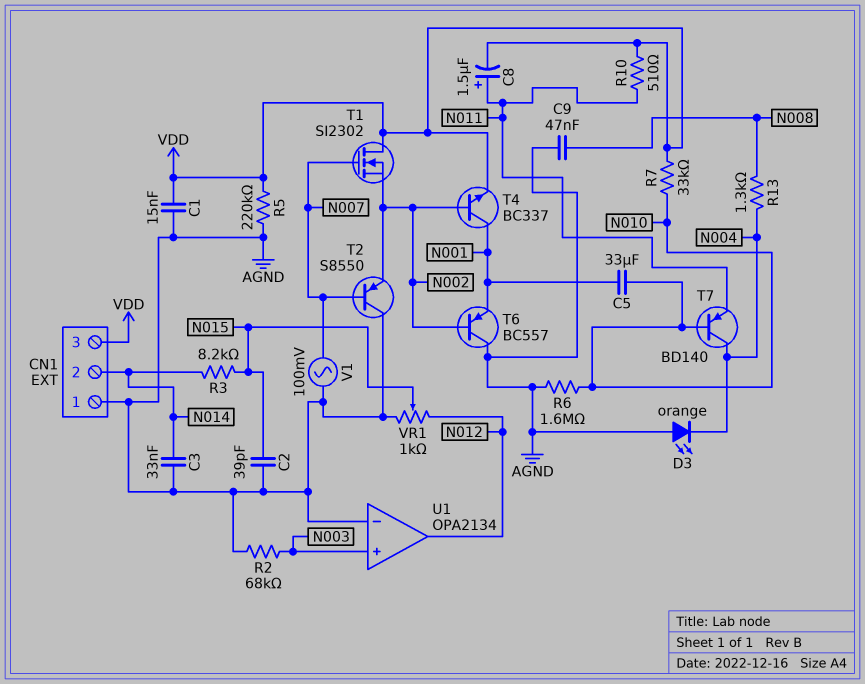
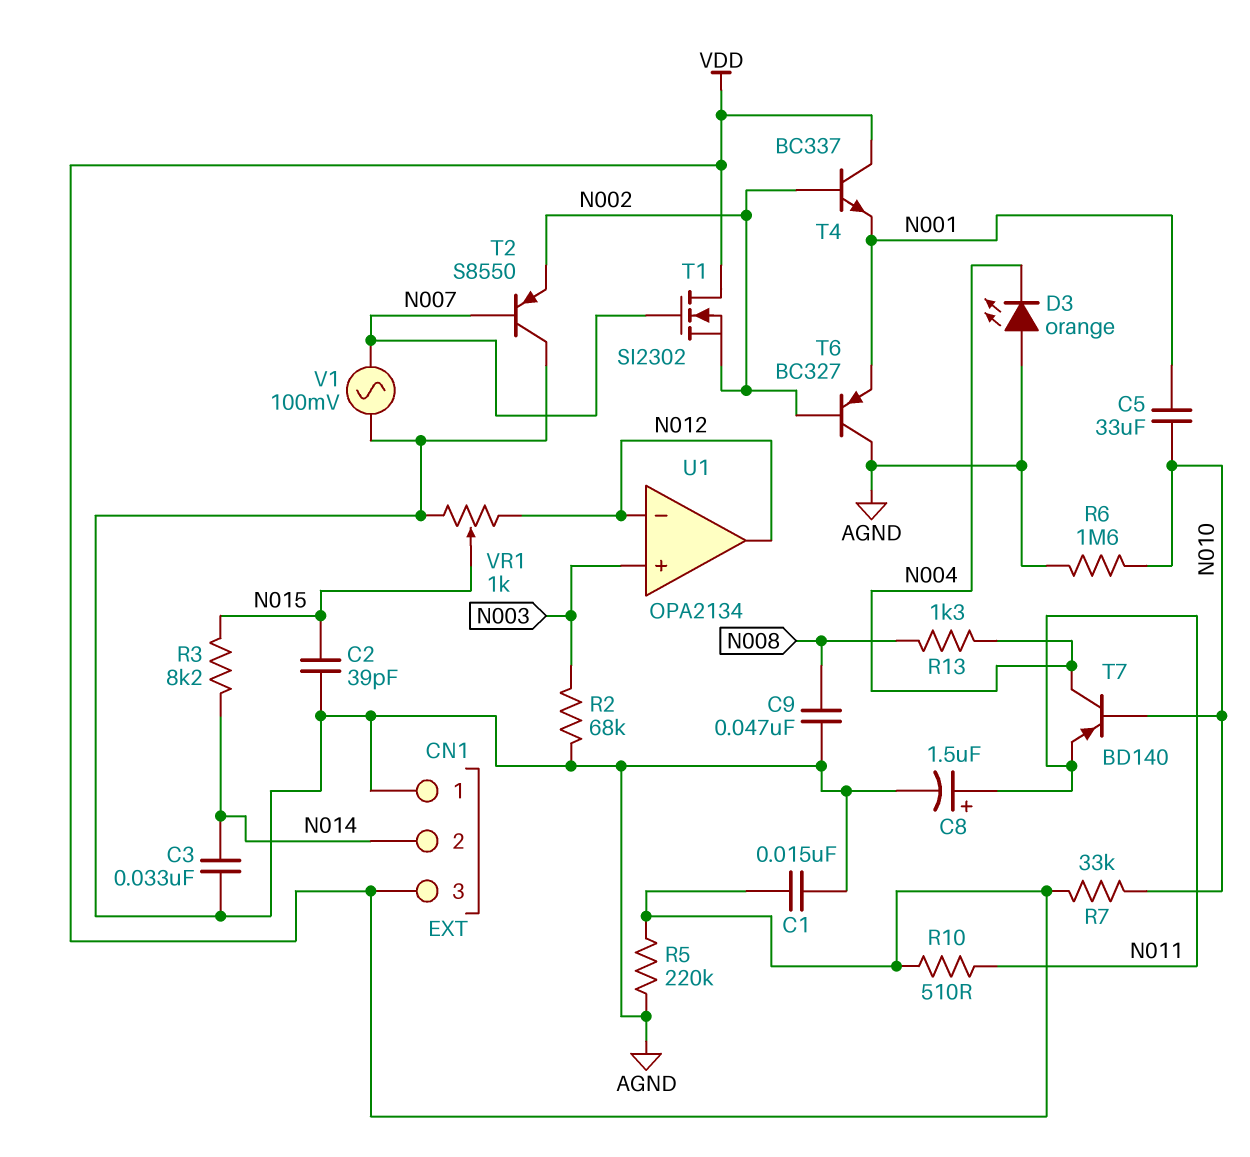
C8: 1.5uF (plus N011, minus VDD) -> 1.5uF (plus N011, minus AGND)
T4: NPN BC337 (B N002, C N001, E VDD) -> NPN BC337 (B N002, C VDD, E N001)
T6: PNP BC557 (B N002, C AGND, E N001) -> PNP BC327 (B N002, C AGND, E N001)
U1 pin in-: AGND -> N012

